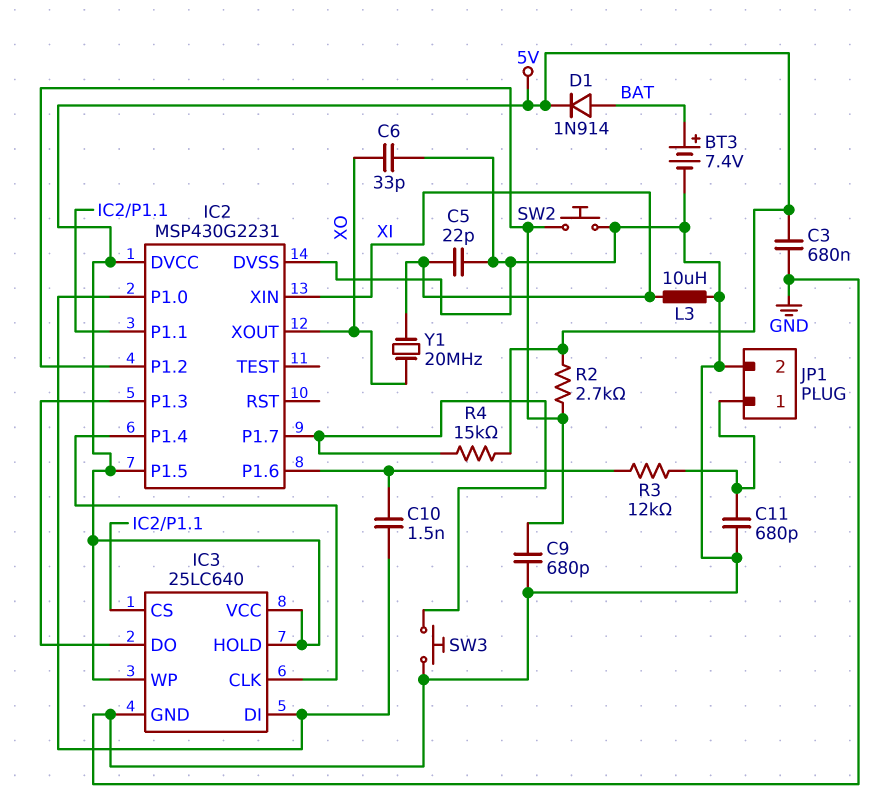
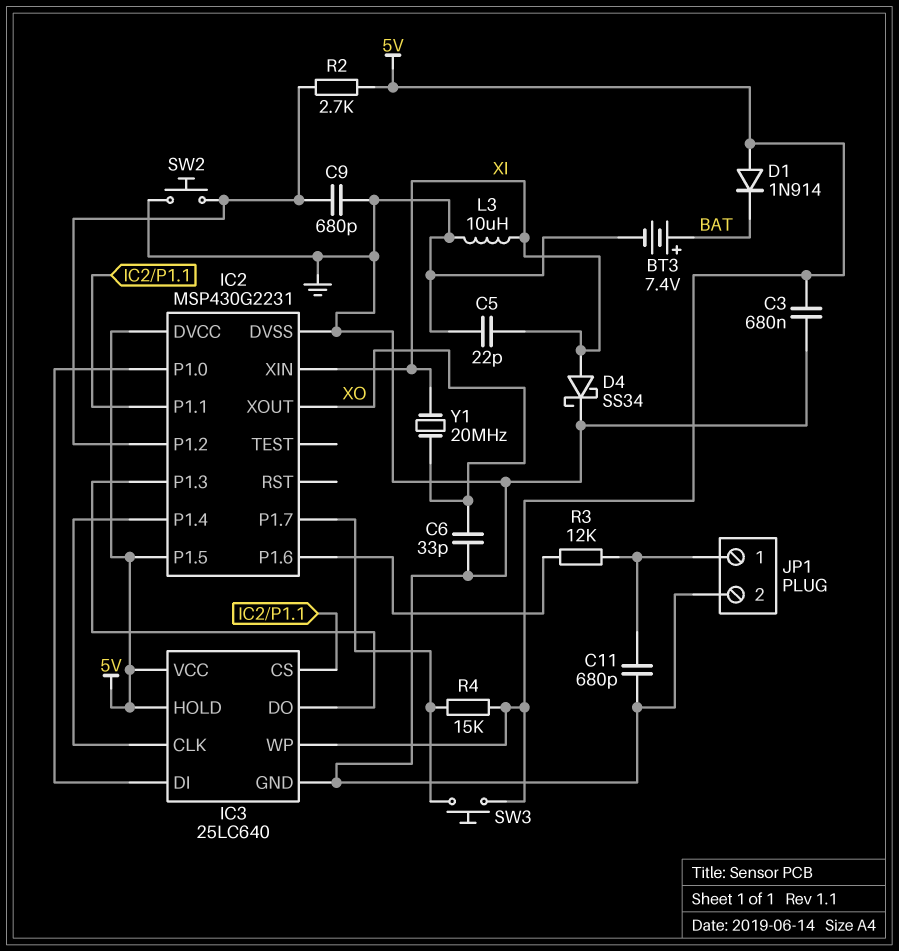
C10: 1.5nF (IC2/P1.0, IC2/P1.6) -> none
D1: diode 1N914 (A BAT, K 5V) -> diode 1N914 (A 5V, K BAT)
D4: none -> schottky SS34 (A XI, K GND)
SW3: button (GND, IC2/P1.7) -> button (5V, IC2/P1.7)

